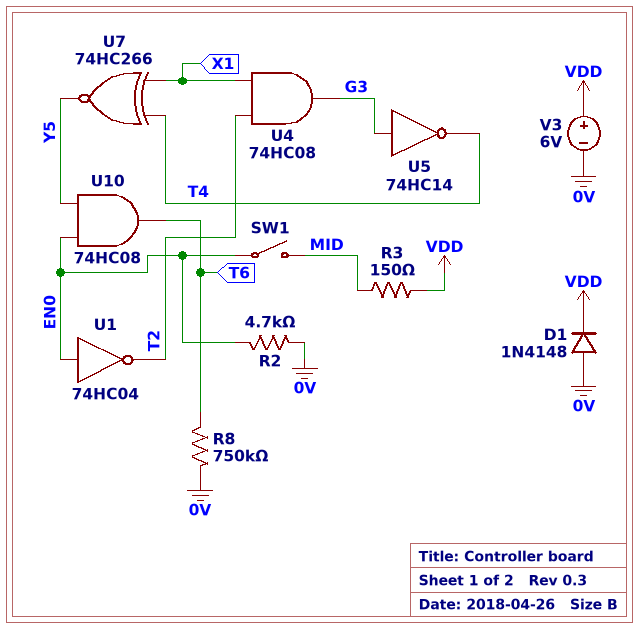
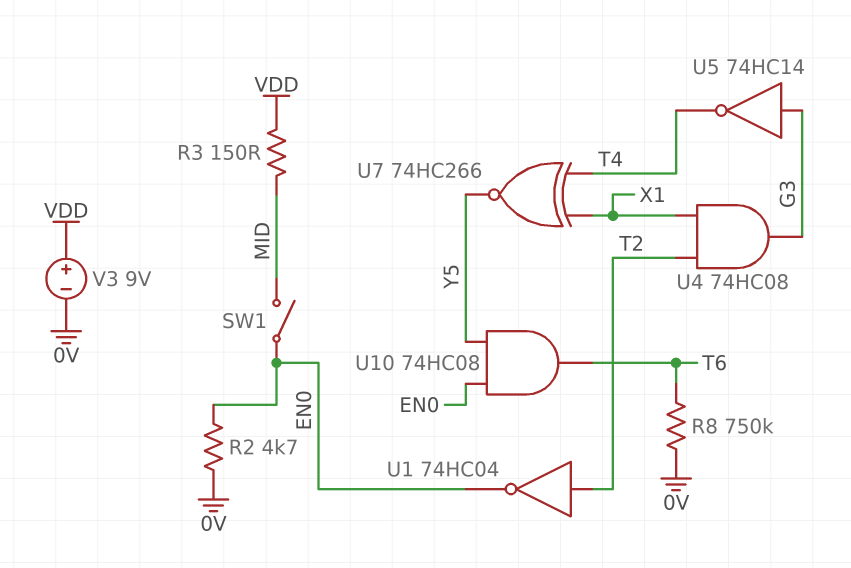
D1: diode 1N4148 (A 0V, K VDD) -> none
U1: NOT 74HC04 (in EN0, out T2) -> NOT 74HC04 (in T2, out EN0)
V3: 6V (plus VDD, minus 0V) -> 9V (plus VDD, minus 0V)

